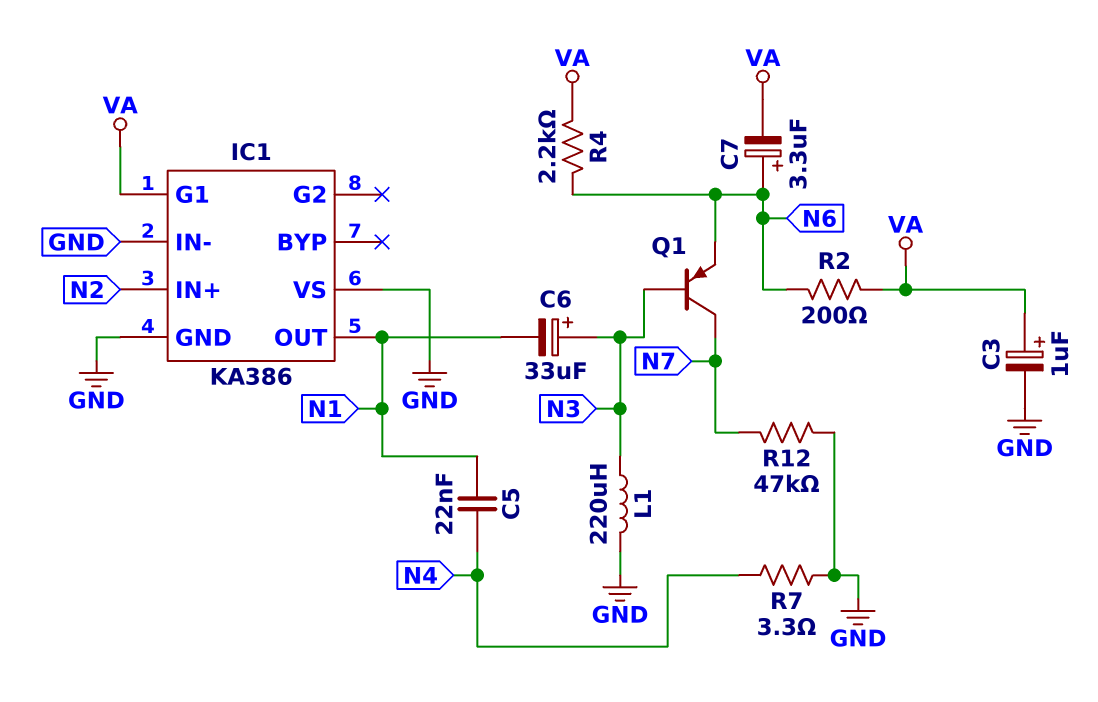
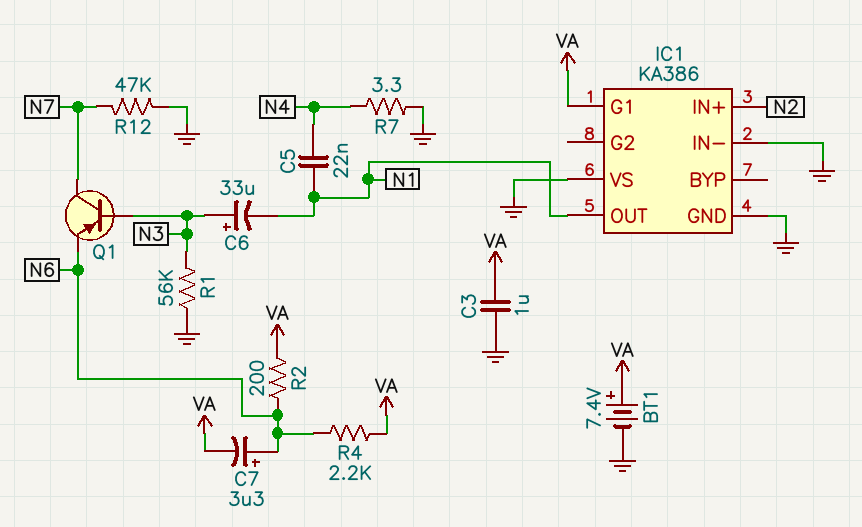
BT1: none -> 7.4V (plus VA, minus GND)
C3: 1uF (plus VA, minus GND) -> 1uF (GND, VA)
L1: 220uH (GND, N3) -> none
R1: none -> 56k (GND, N3)

